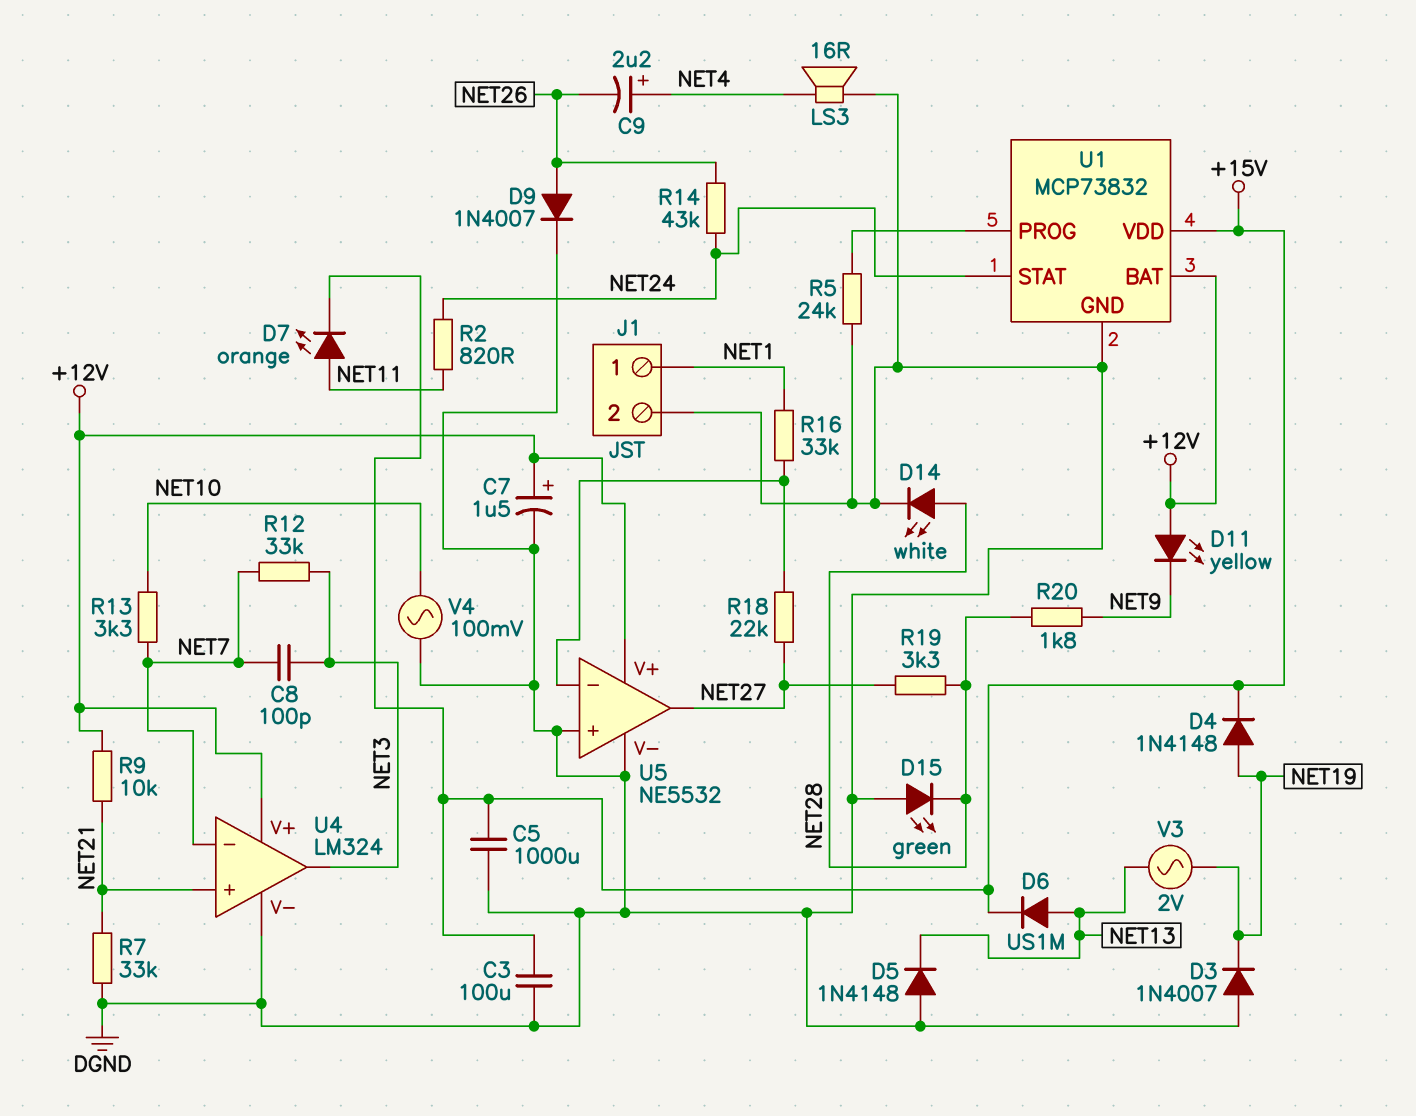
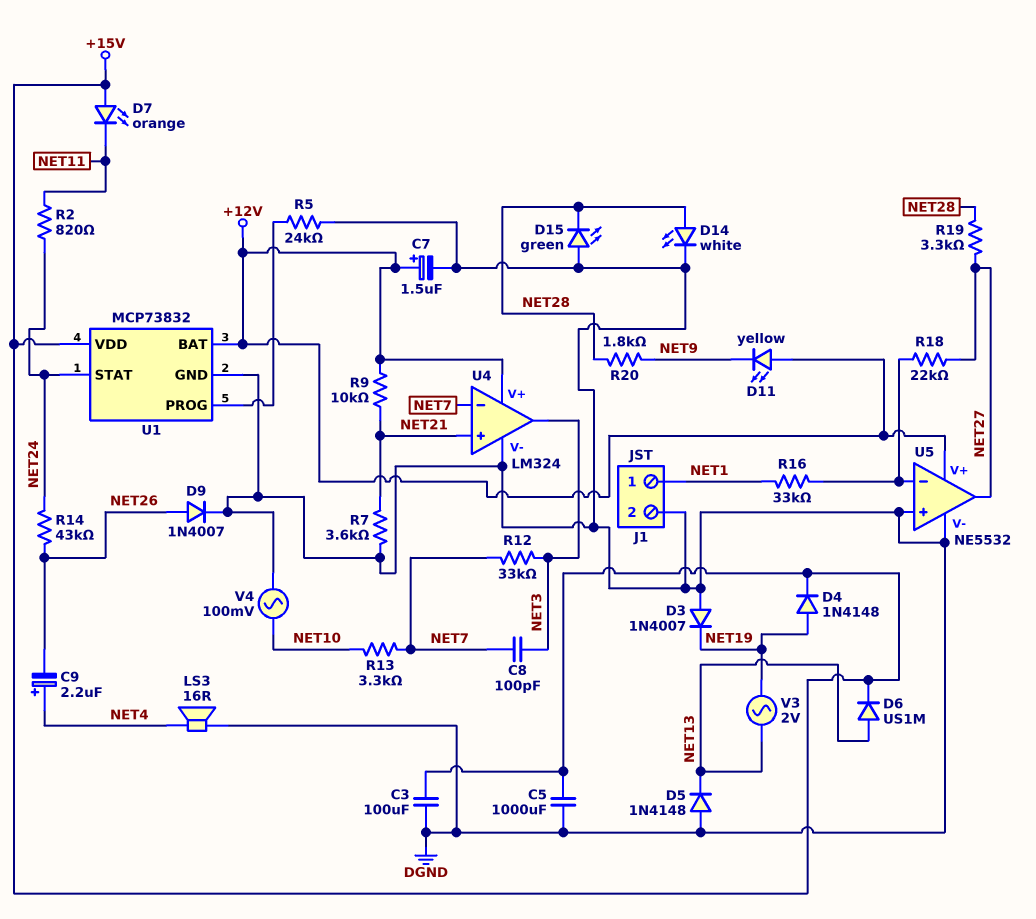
D7: LED orange (A NET11, K +15V) -> LED orange (A +15V, K NET11)
R7: 33k (DGND, NET21) -> 3.6k (DGND, NET21)

